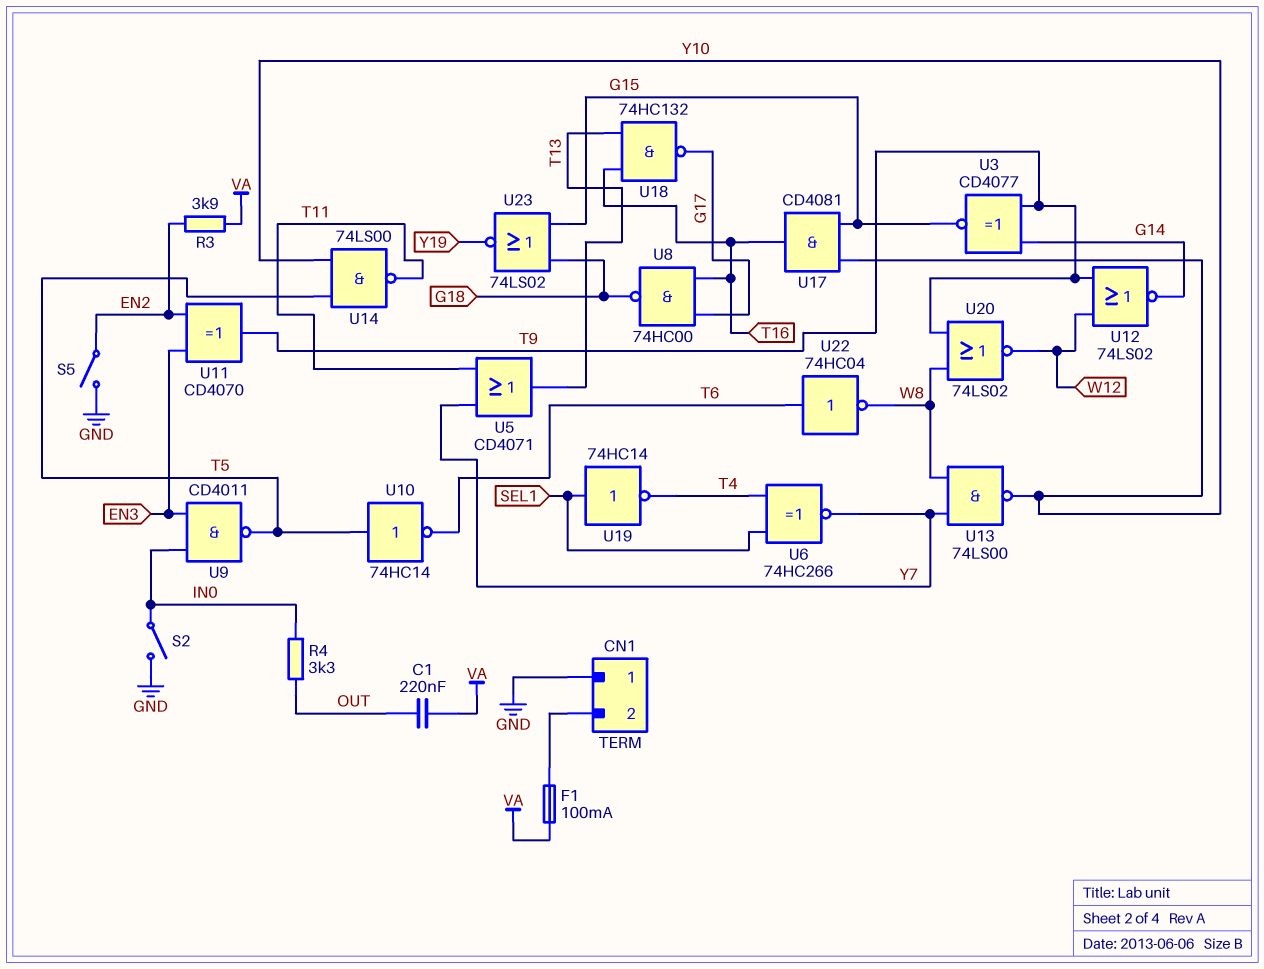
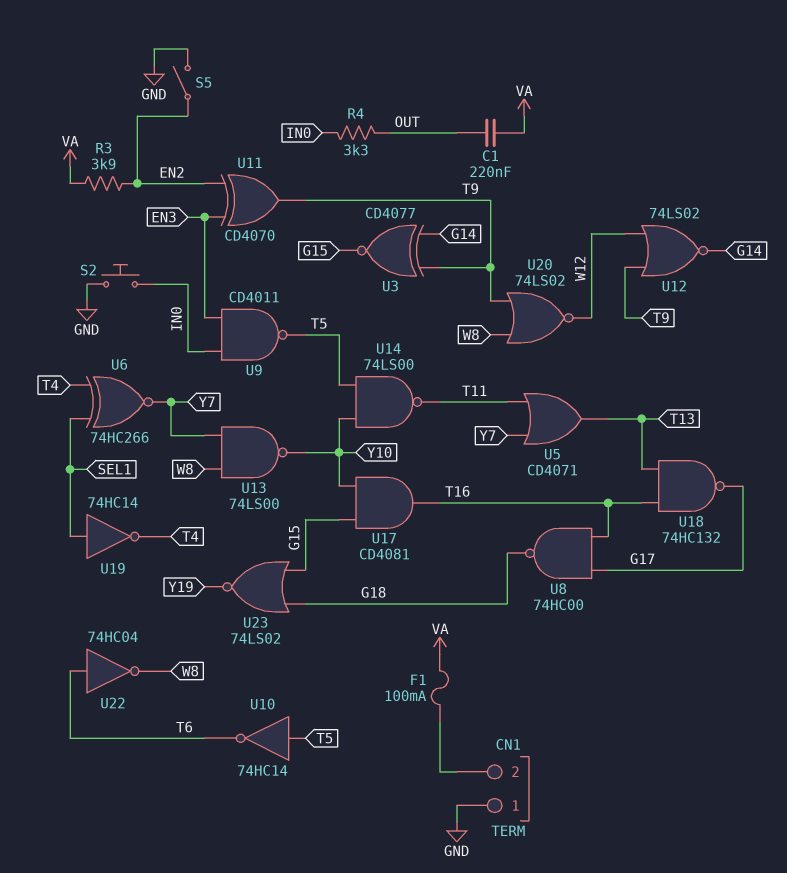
S2: switch (GND, IN0) -> button (GND, IN0)

